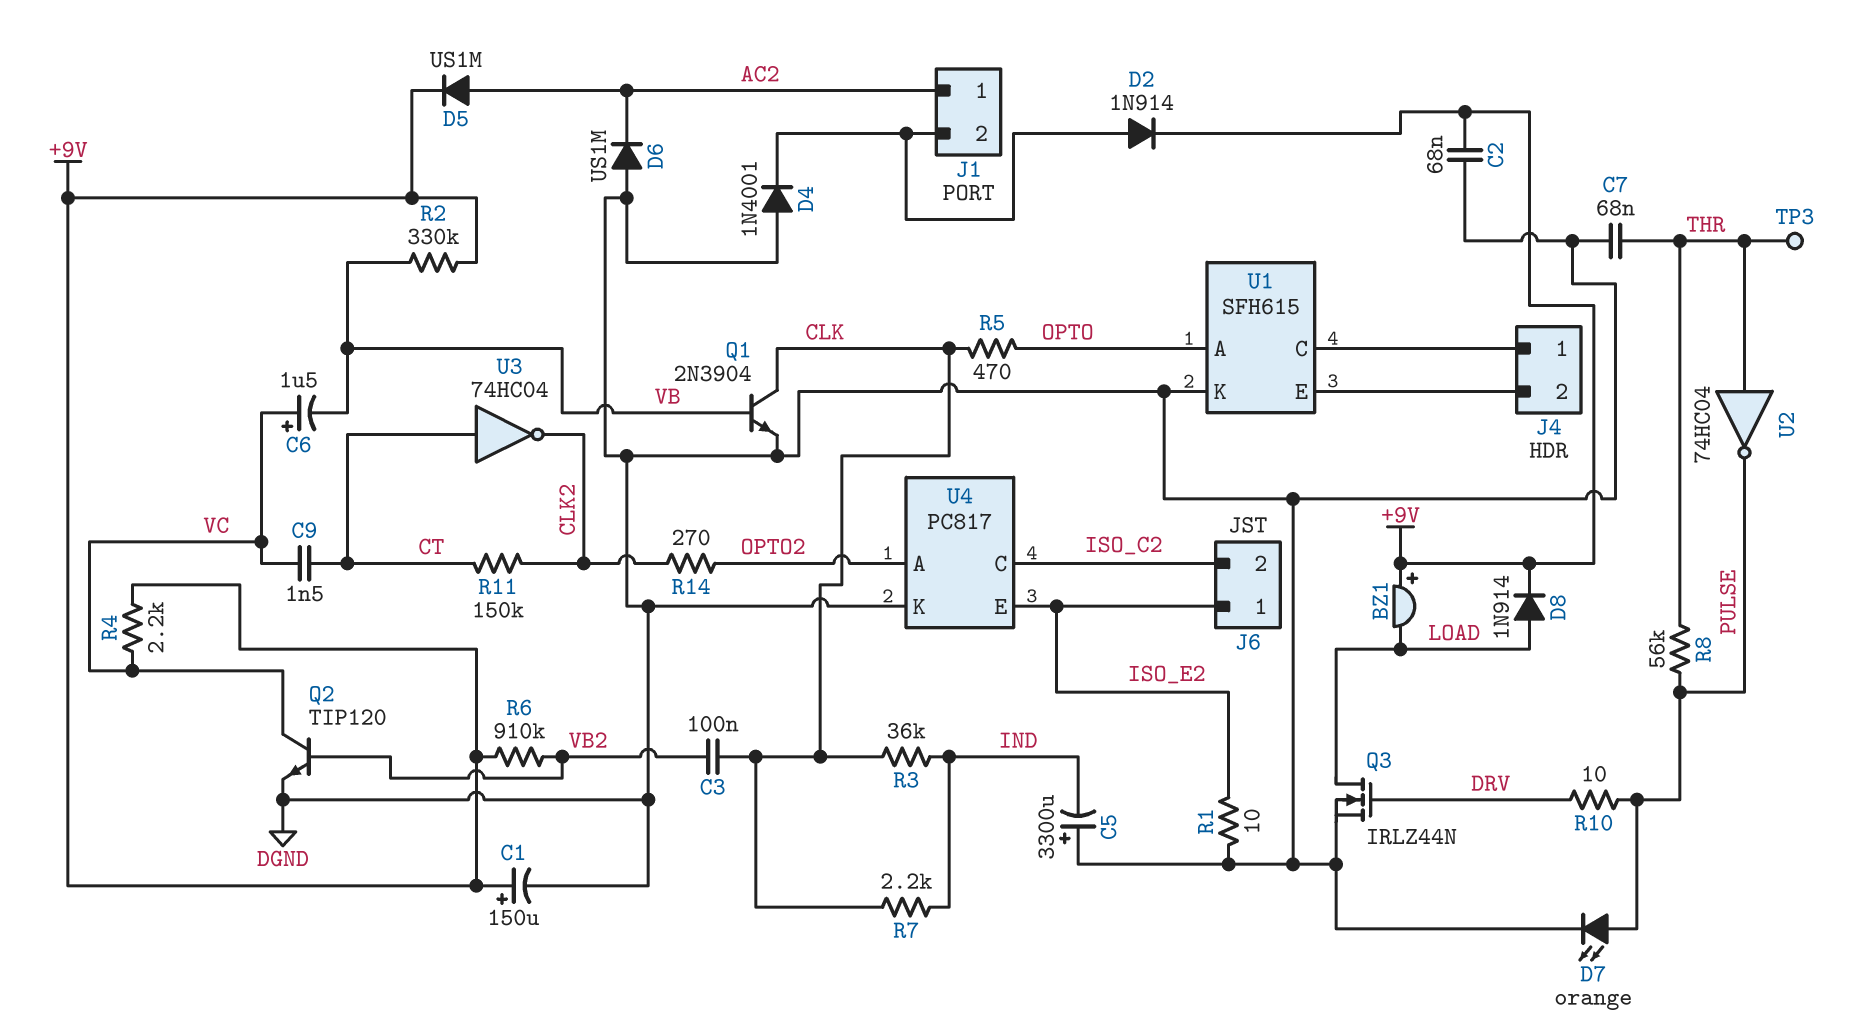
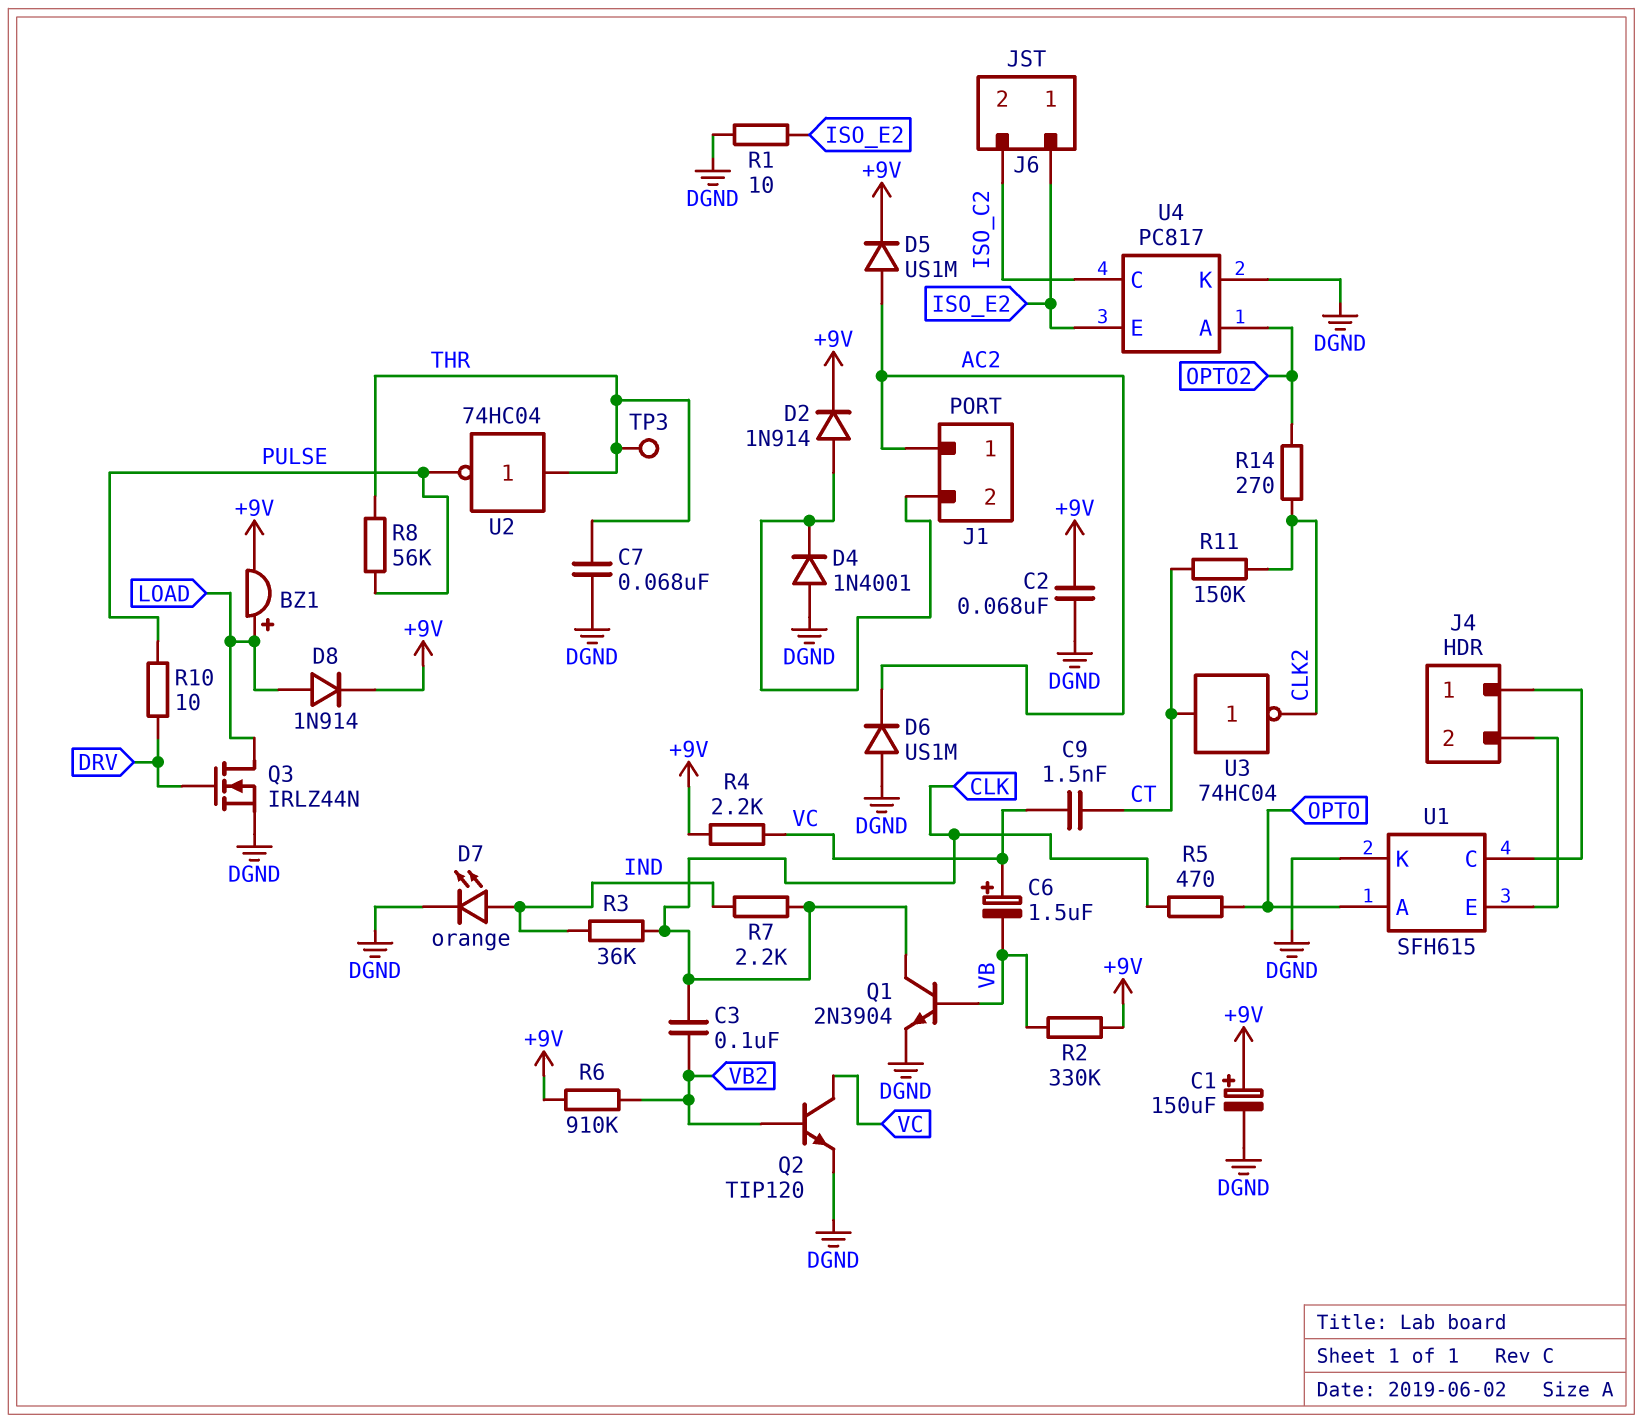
BZ1: buzzer (plus +9V, minus LOAD) -> buzzer (plus LOAD, minus +9V)
C5: 3300uF (plus DGND, minus IND) -> none
D7: LED orange (A PULSE, K DGND) -> LED orange (A IND, K DGND)

